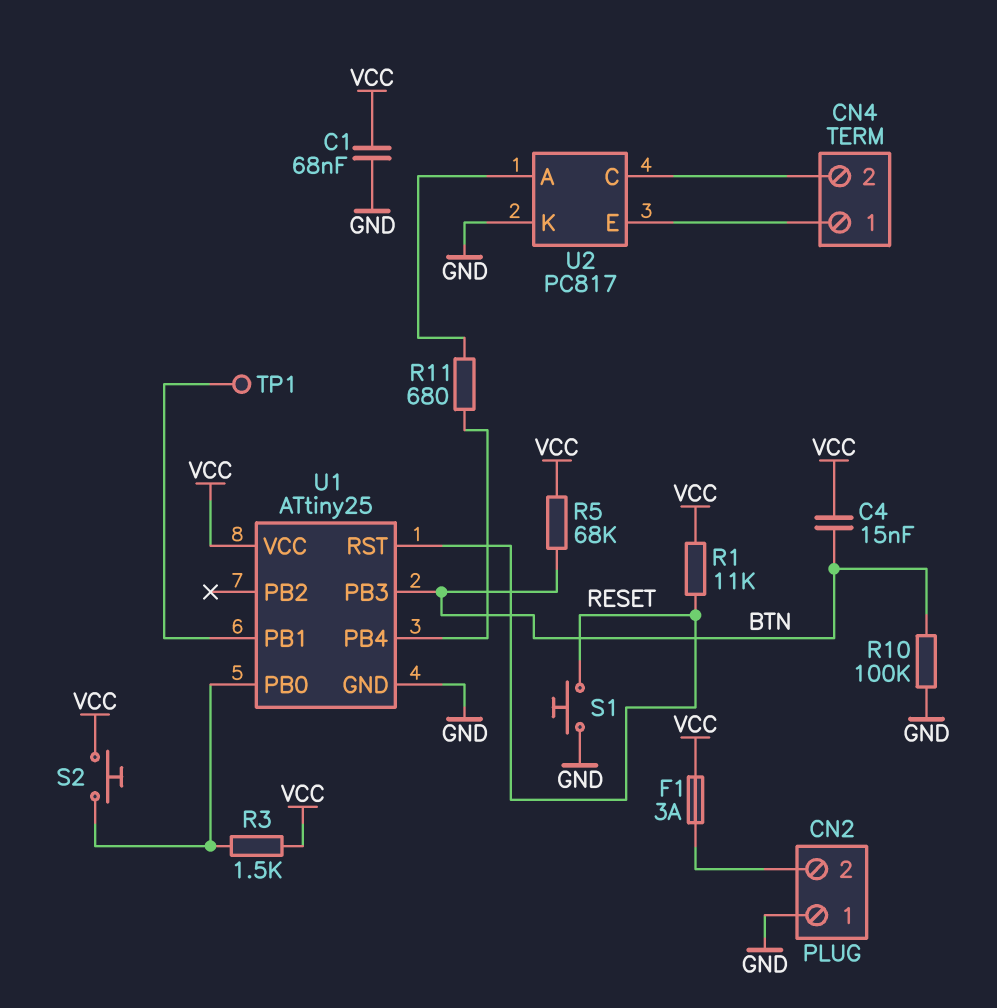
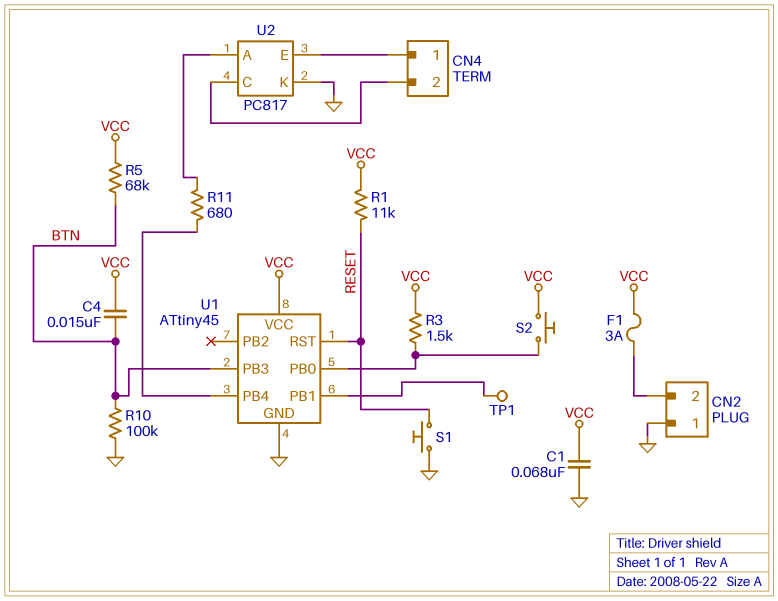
U1: ATtiny25 -> ATtiny45

